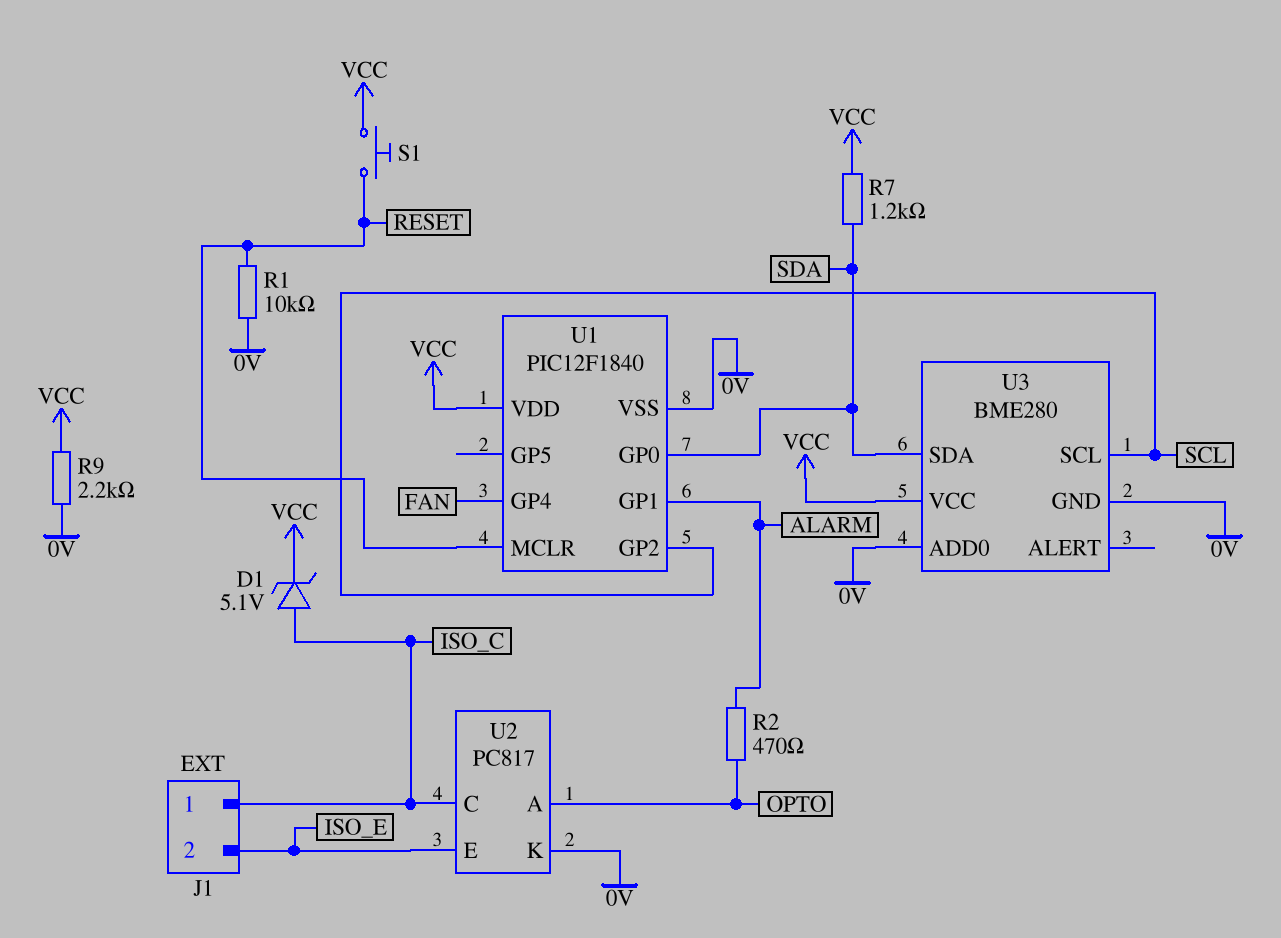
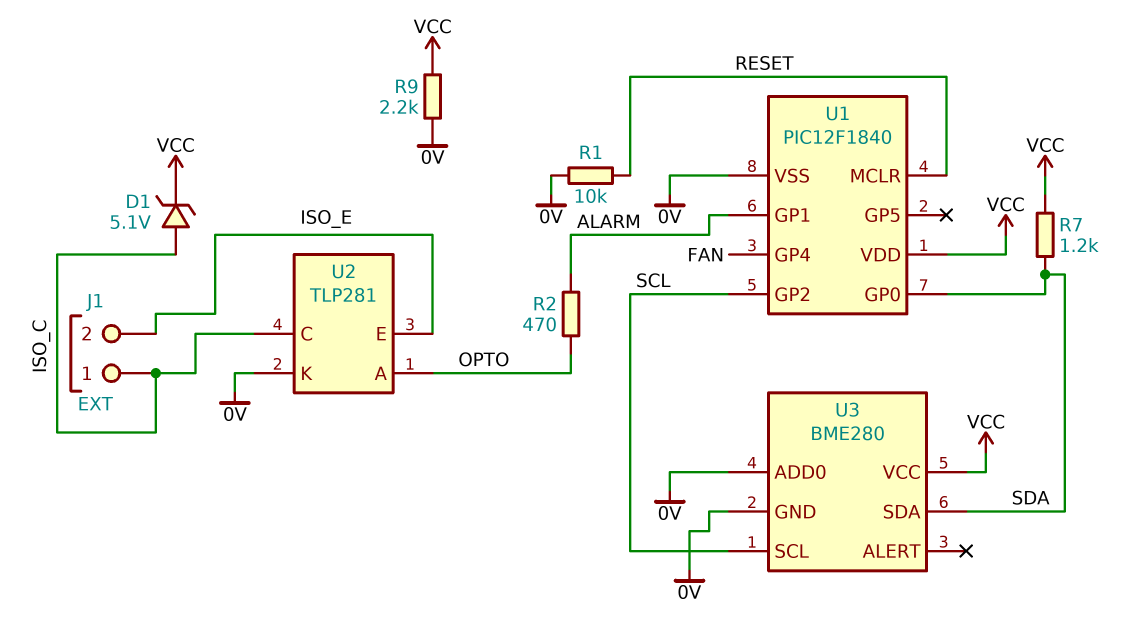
S1: button (RESET, VCC) -> none
U2: PC817 -> TLP281

